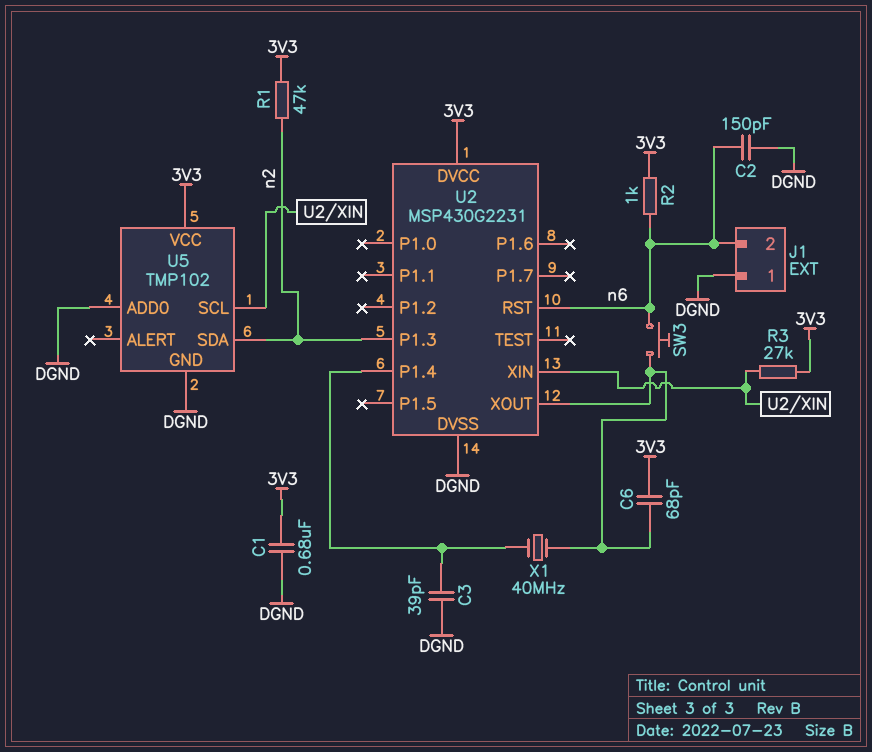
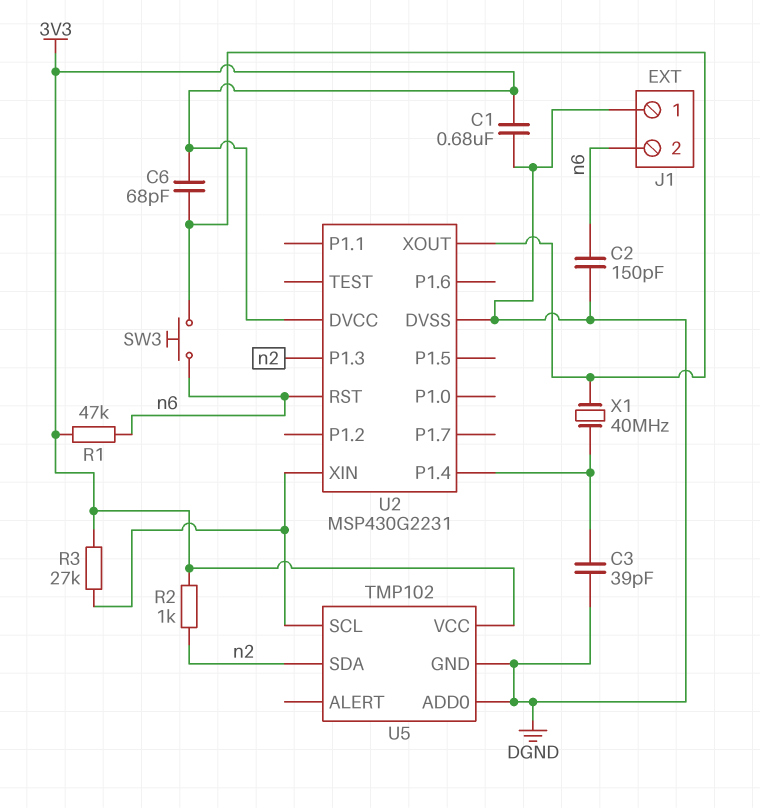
R1: 47k (3V3, n2) -> 47k (3V3, n6)
R2: 1k (3V3, n6) -> 1k (3V3, n2)

